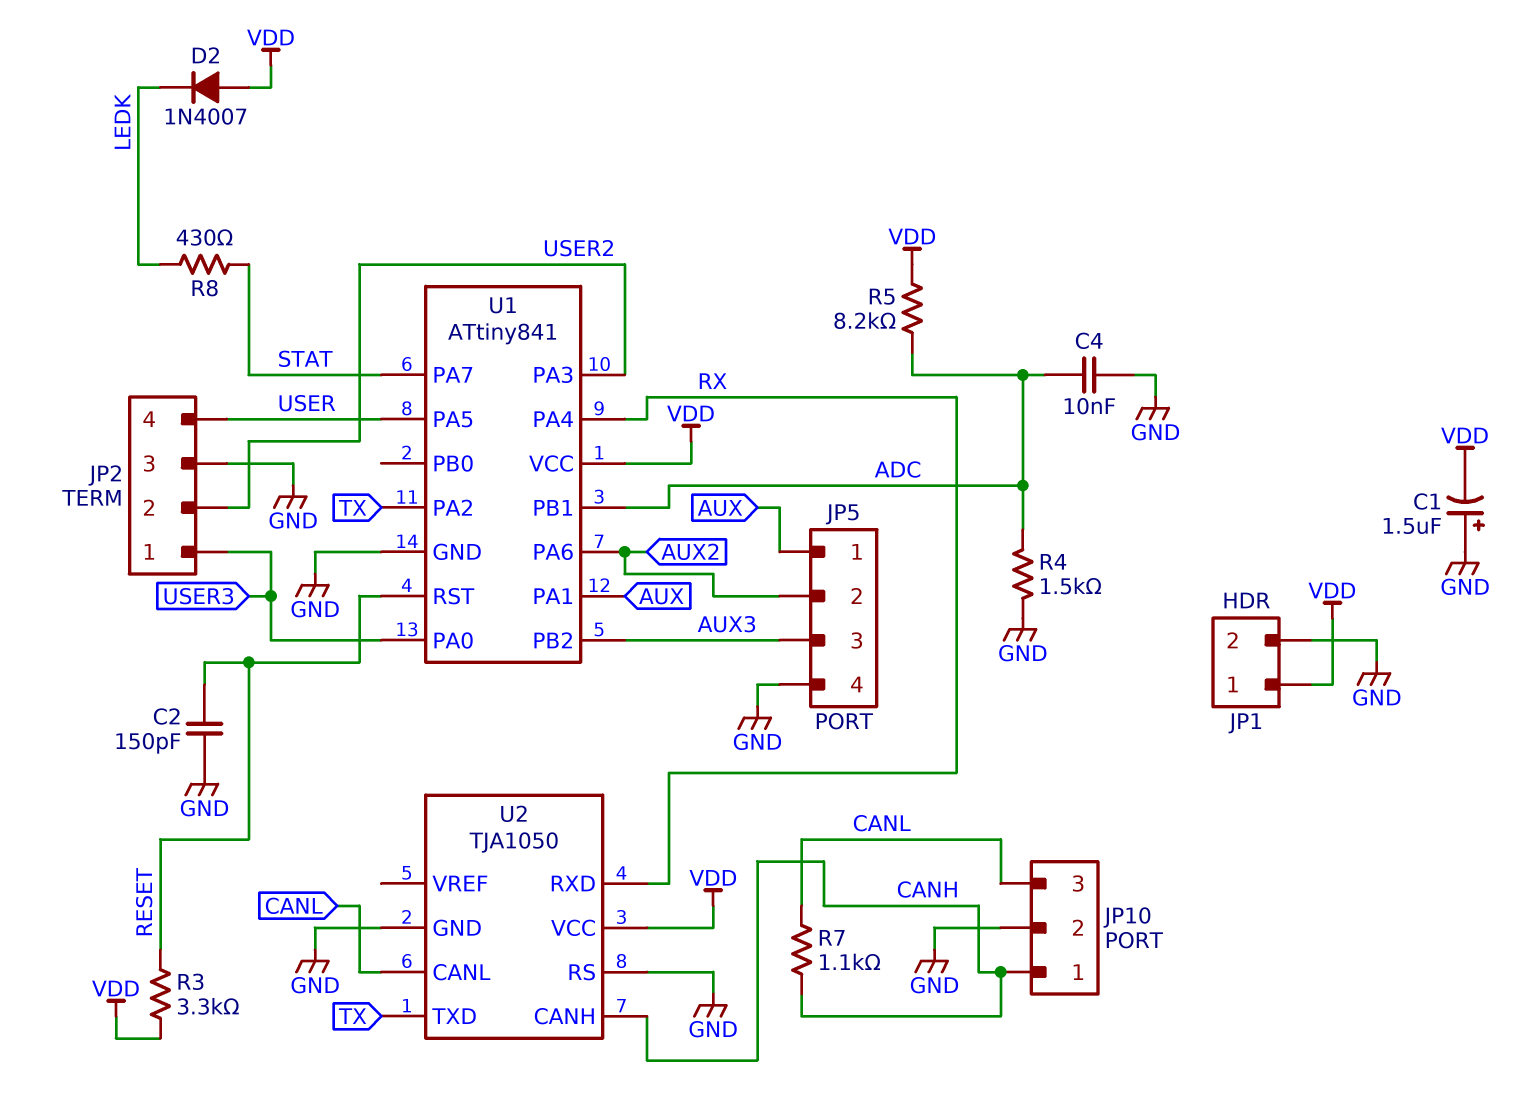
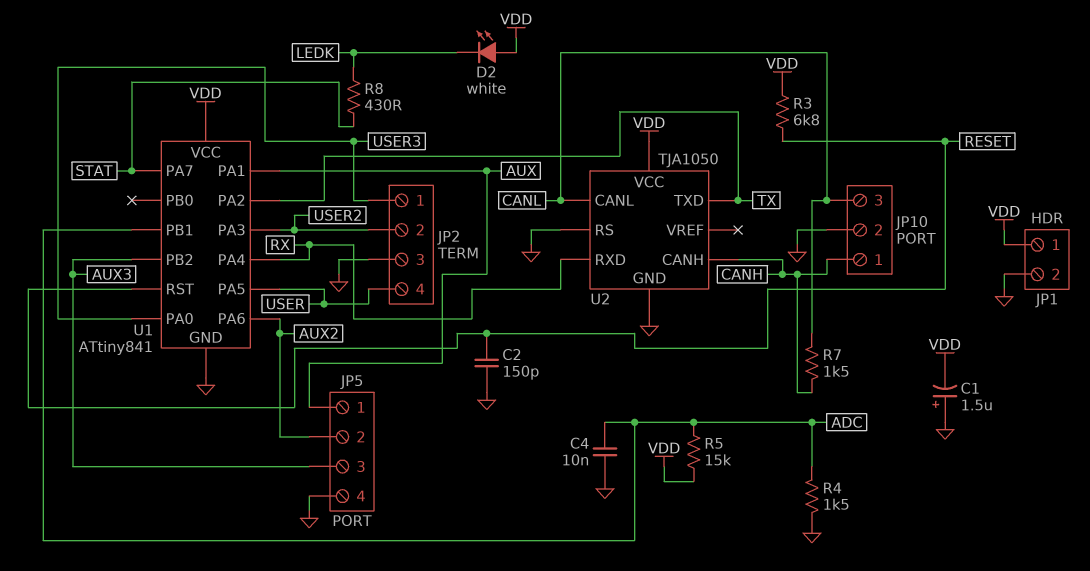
D2: diode 1N4007 (A VDD, K LEDK) -> LED white (A VDD, K LEDK)
R3: 3.3k (RESET, VDD) -> 6.8k (RESET, VDD)
R5: 8.2k (ADC, VDD) -> 15k (ADC, VDD)
R7: 1.1k (CANH, CANL) -> 1.5k (CANH, CANL)

